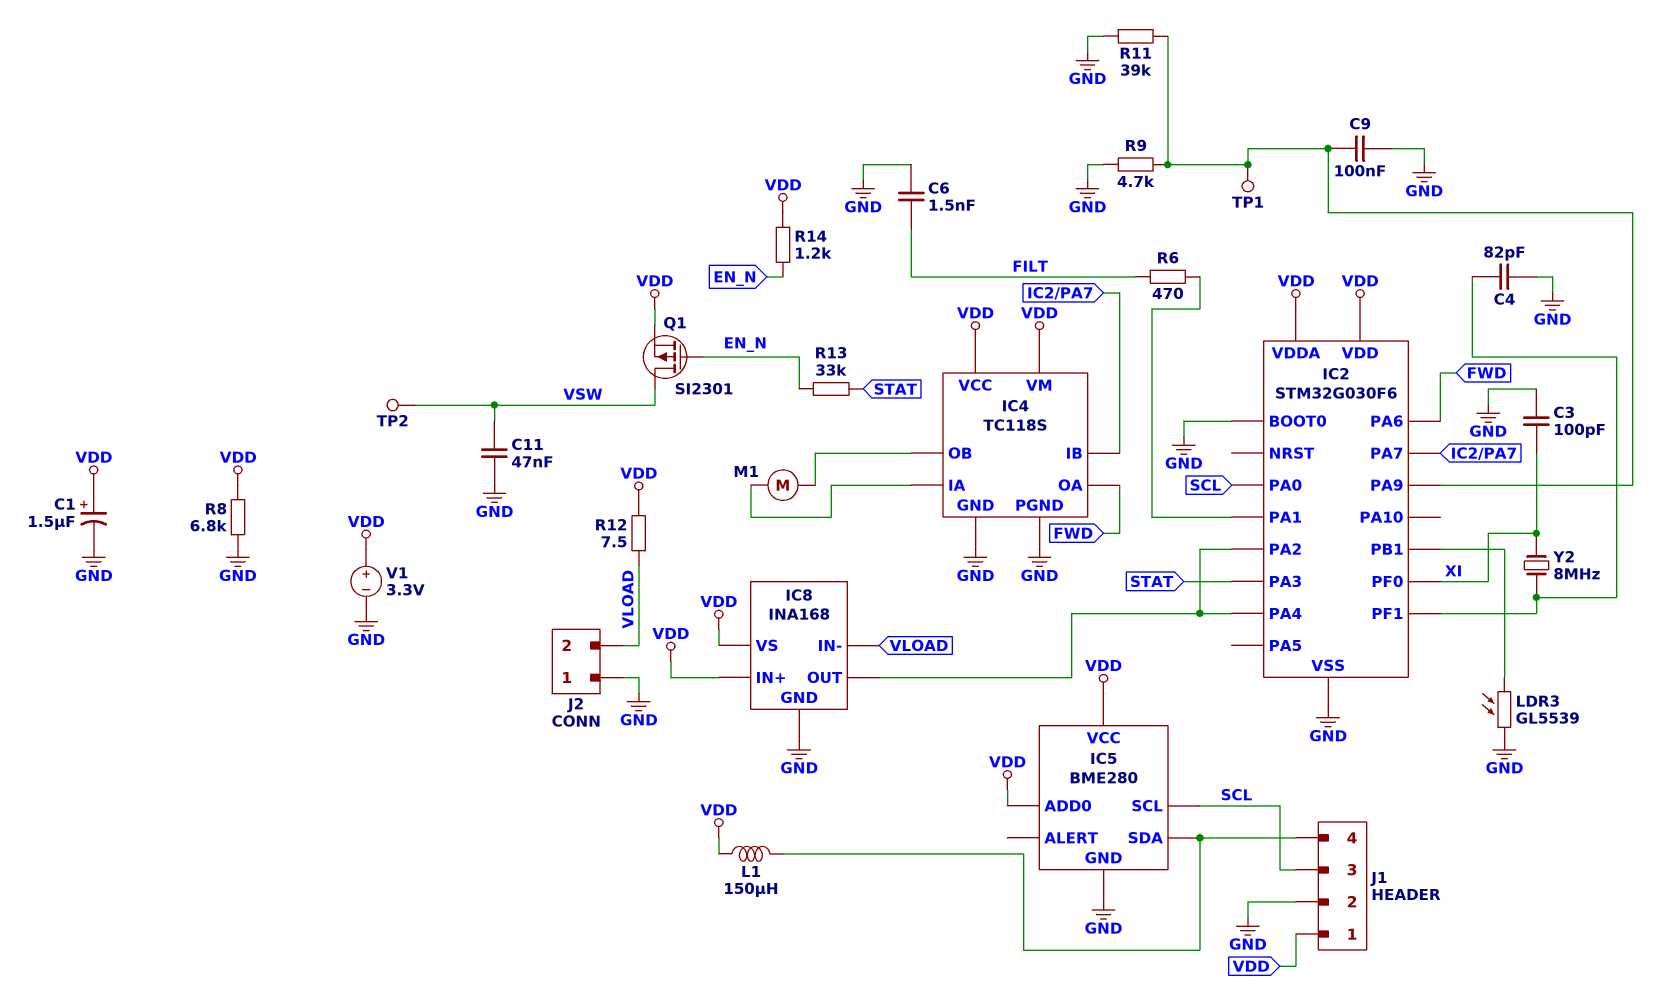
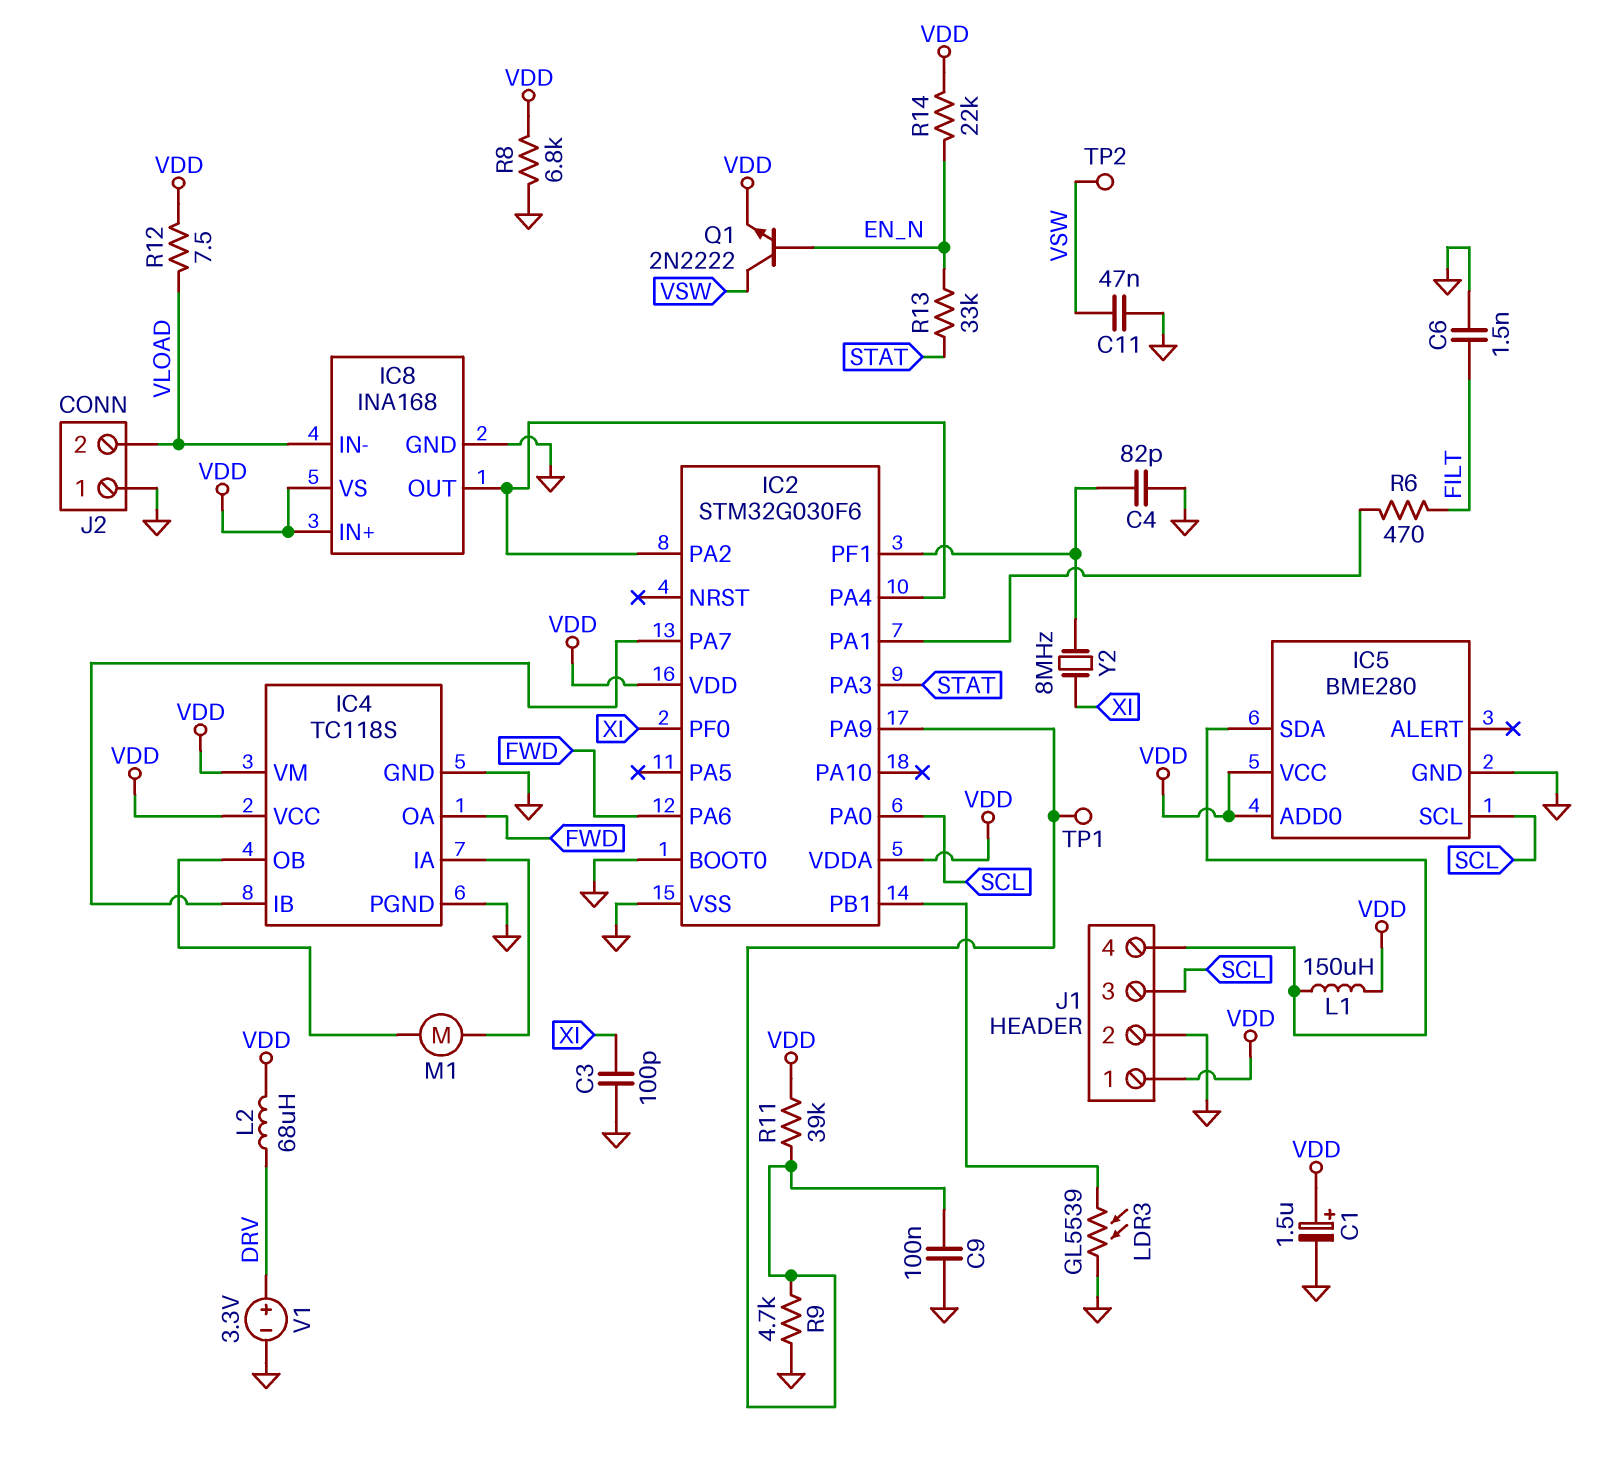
L2: none -> 68uH (DRV, VDD)
Q1: PMOS SI2301 (G EN_N, D VSW, S VDD) -> NPN 2N2222 (B EN_N, C VSW, E VDD)
R11: 39k (GND, IC2/PA9) -> 39k (IC2/PA9, VDD)
R14: 1.2k (EN_N, VDD) -> 22k (EN_N, VDD)
V1: 3.3V (plus VDD, minus GND) -> 3.3V (plus DRV, minus GND)

